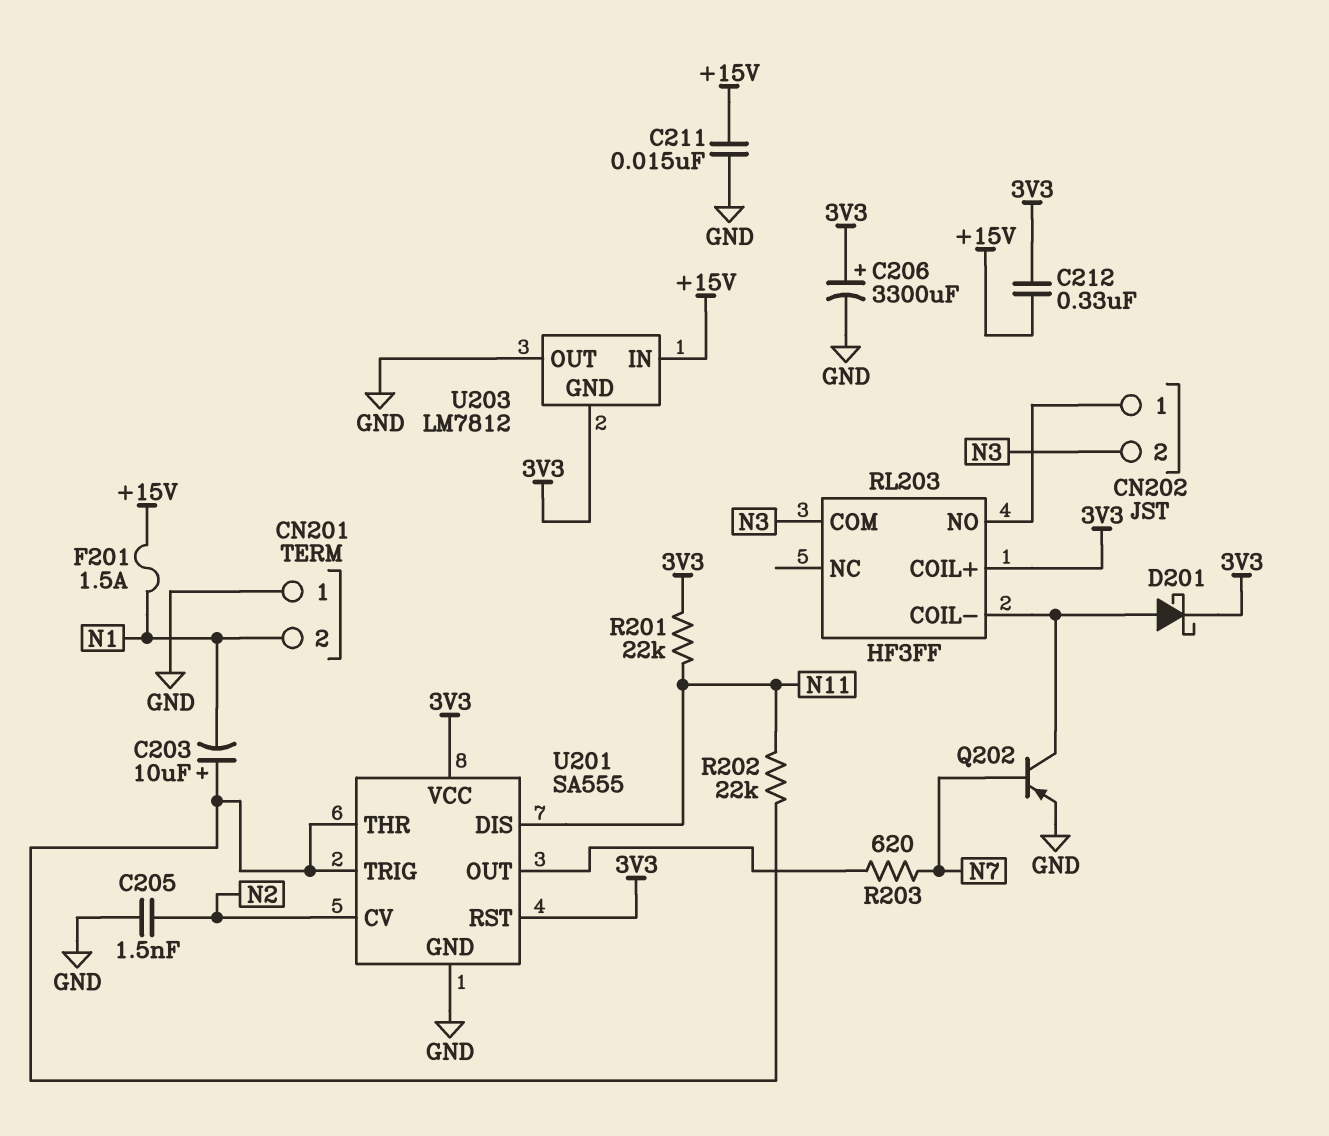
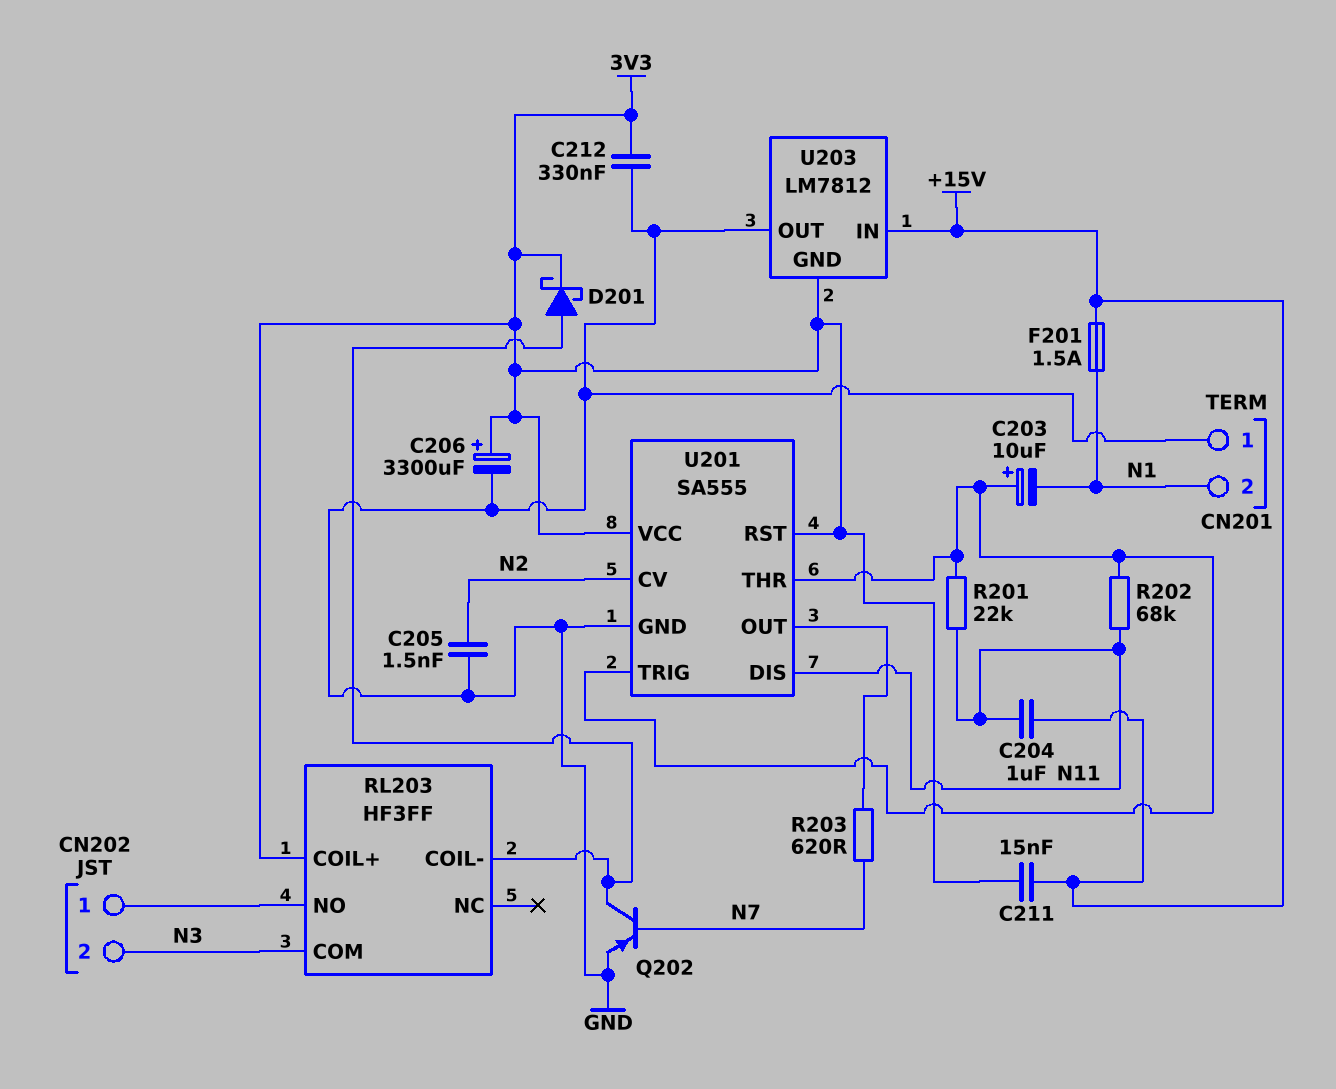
C204: none -> 1uF (+15V, N11)
C211: 15nF (+15V, GND) -> 15nF (+15V, 3V3)
C212: 330nF (+15V, 3V3) -> 330nF (3V3, GND)
R201: 22k (3V3, N11) -> 22k (N11, U201/THR)
R202: 22k (N11, U201/THR) -> 68k (N11, U201/THR)

